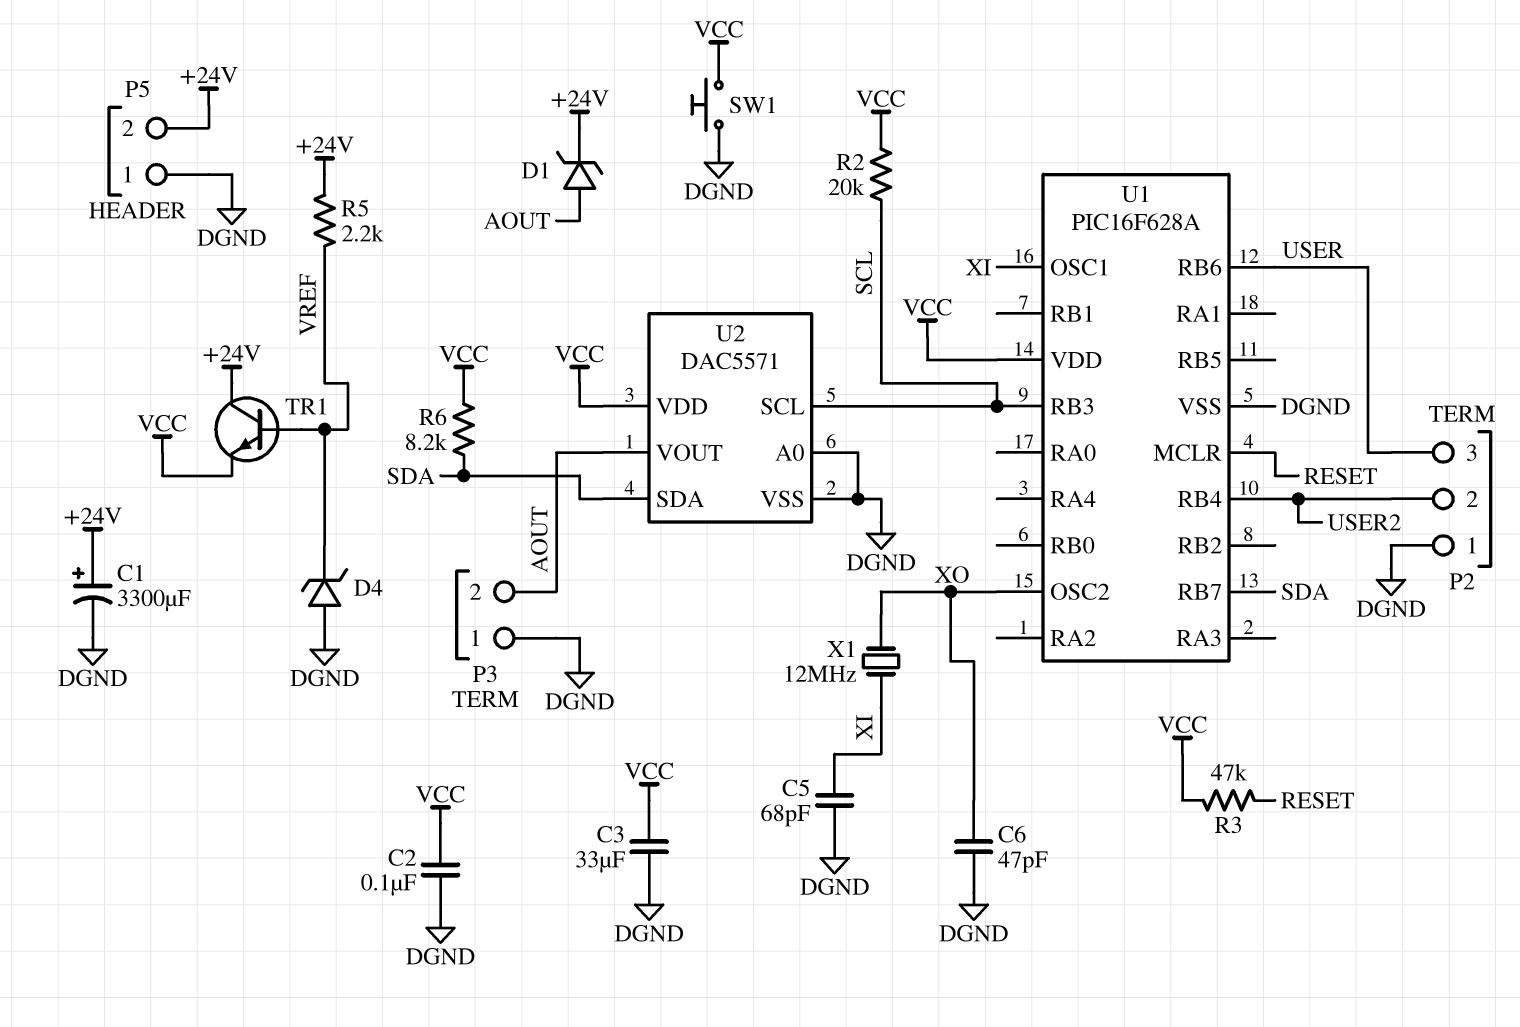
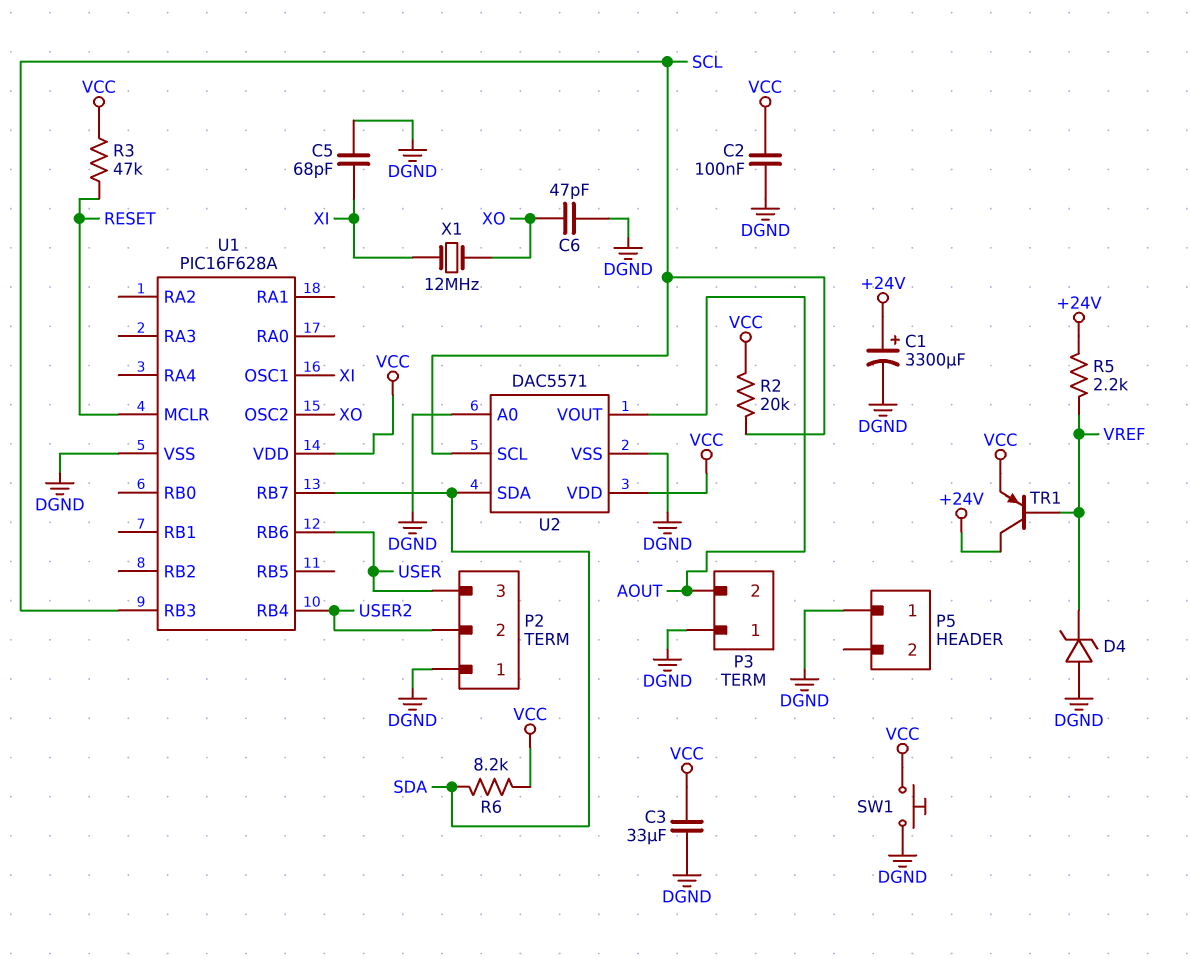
D1: zener (A AOUT, K +24V) -> none
P5 pin 2: +24V -> none
TR1: NPN (B VREF, C +24V, E VCC) -> PNP (B VREF, C +24V, E VCC)

